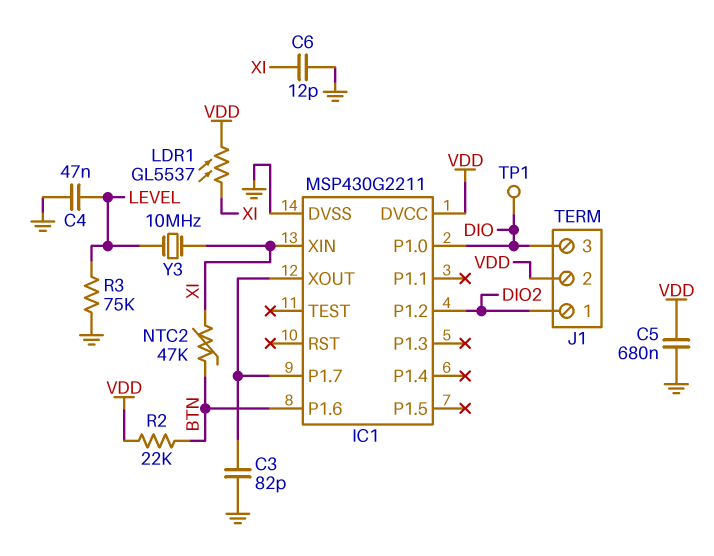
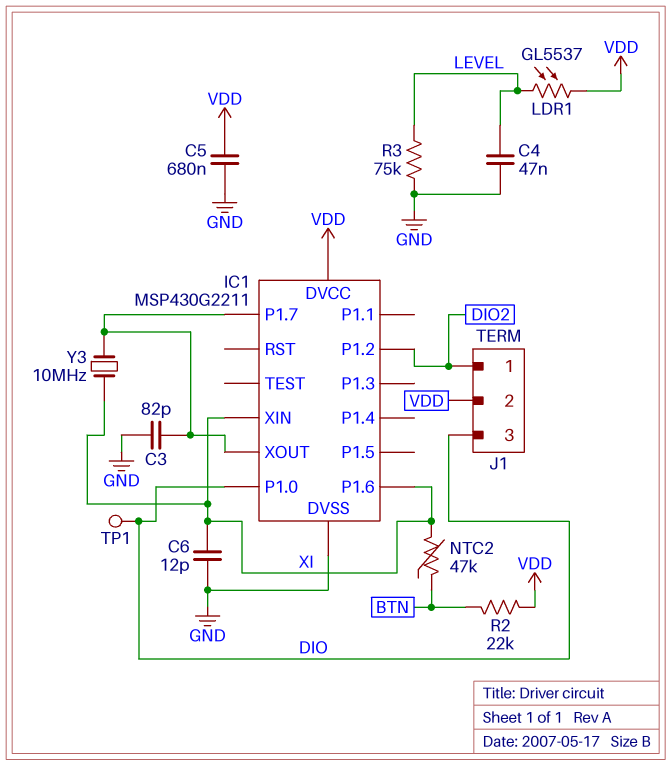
IC1 pin P1.6: BTN -> XI
LDR1: GL5537 (VDD, XI) -> GL5537 (LEVEL, VDD)
Y3: 10MHz (LEVEL, XI) -> 10MHz (IC1/P1.7, XI)

